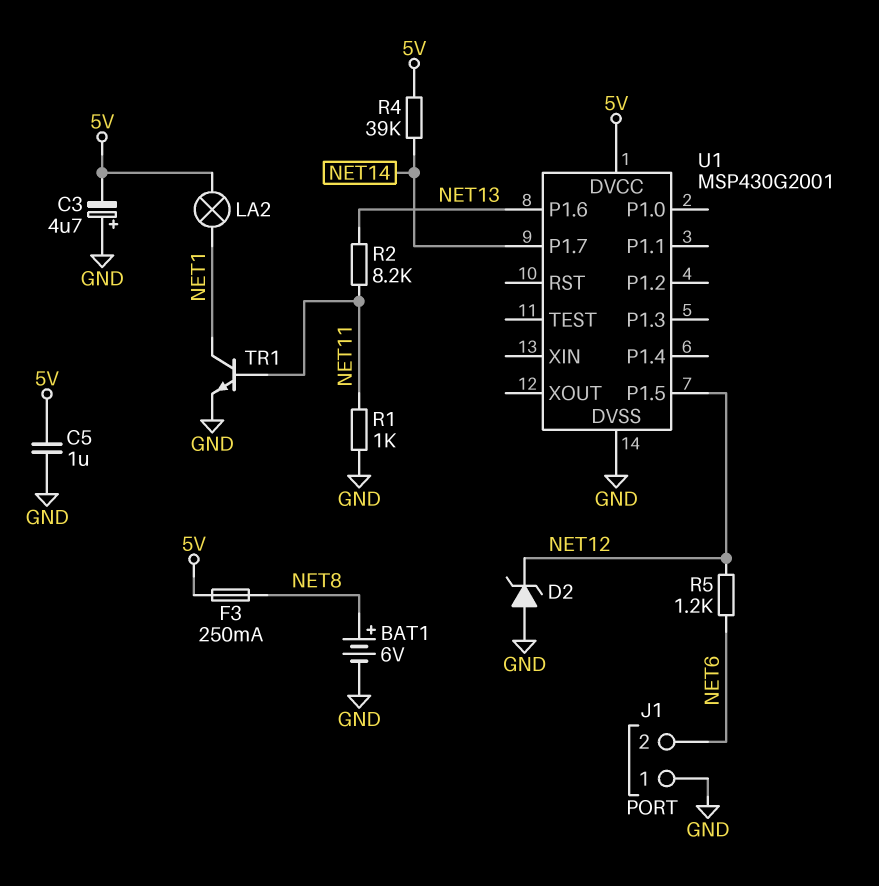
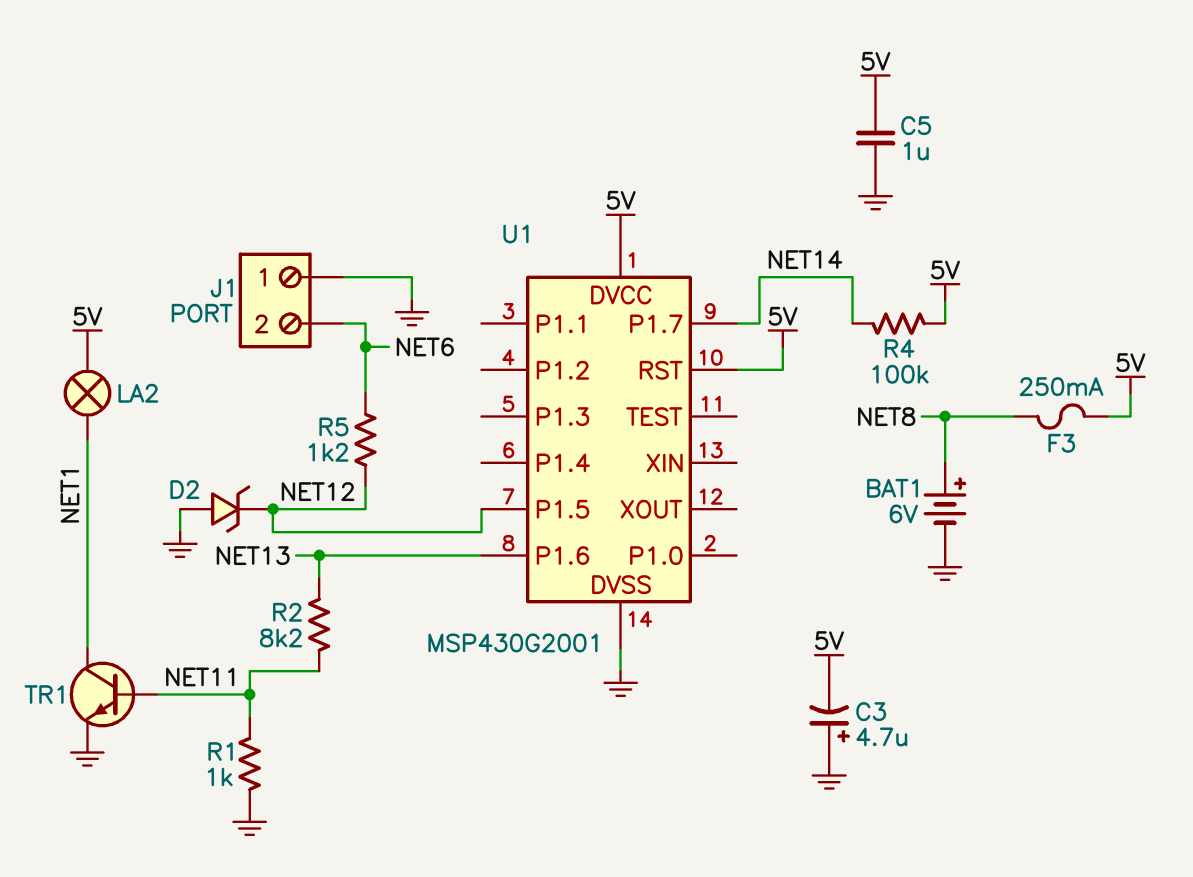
R4: 39k (5V, NET14) -> 100k (5V, NET14)
U1 pin RST: none -> 5V

